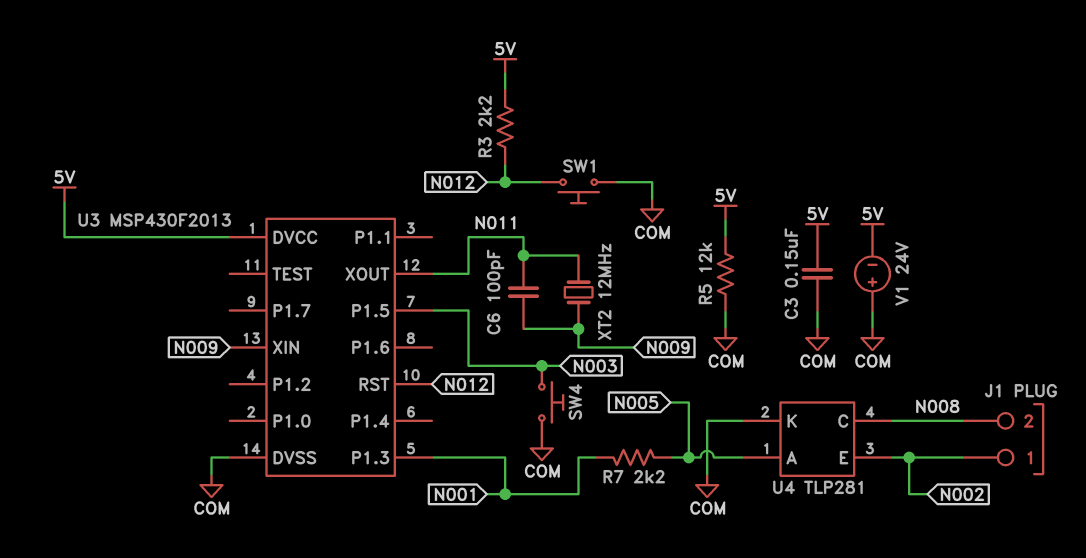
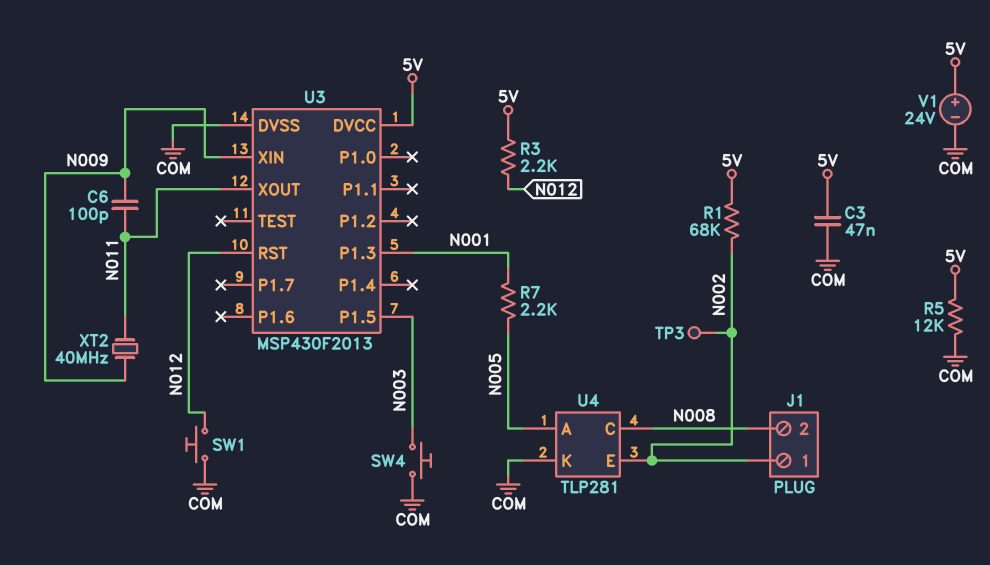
C3: 150nF (5V, COM) -> 47nF (5V, COM)
R1: none -> 68k (5V, N002)
TP3: none -> test point (N002)
V1: 24V (plus COM, minus 5V) -> 24V (plus 5V, minus COM)
XT2: 12MHz (N009, N011) -> 40MHz (N009, N011)

